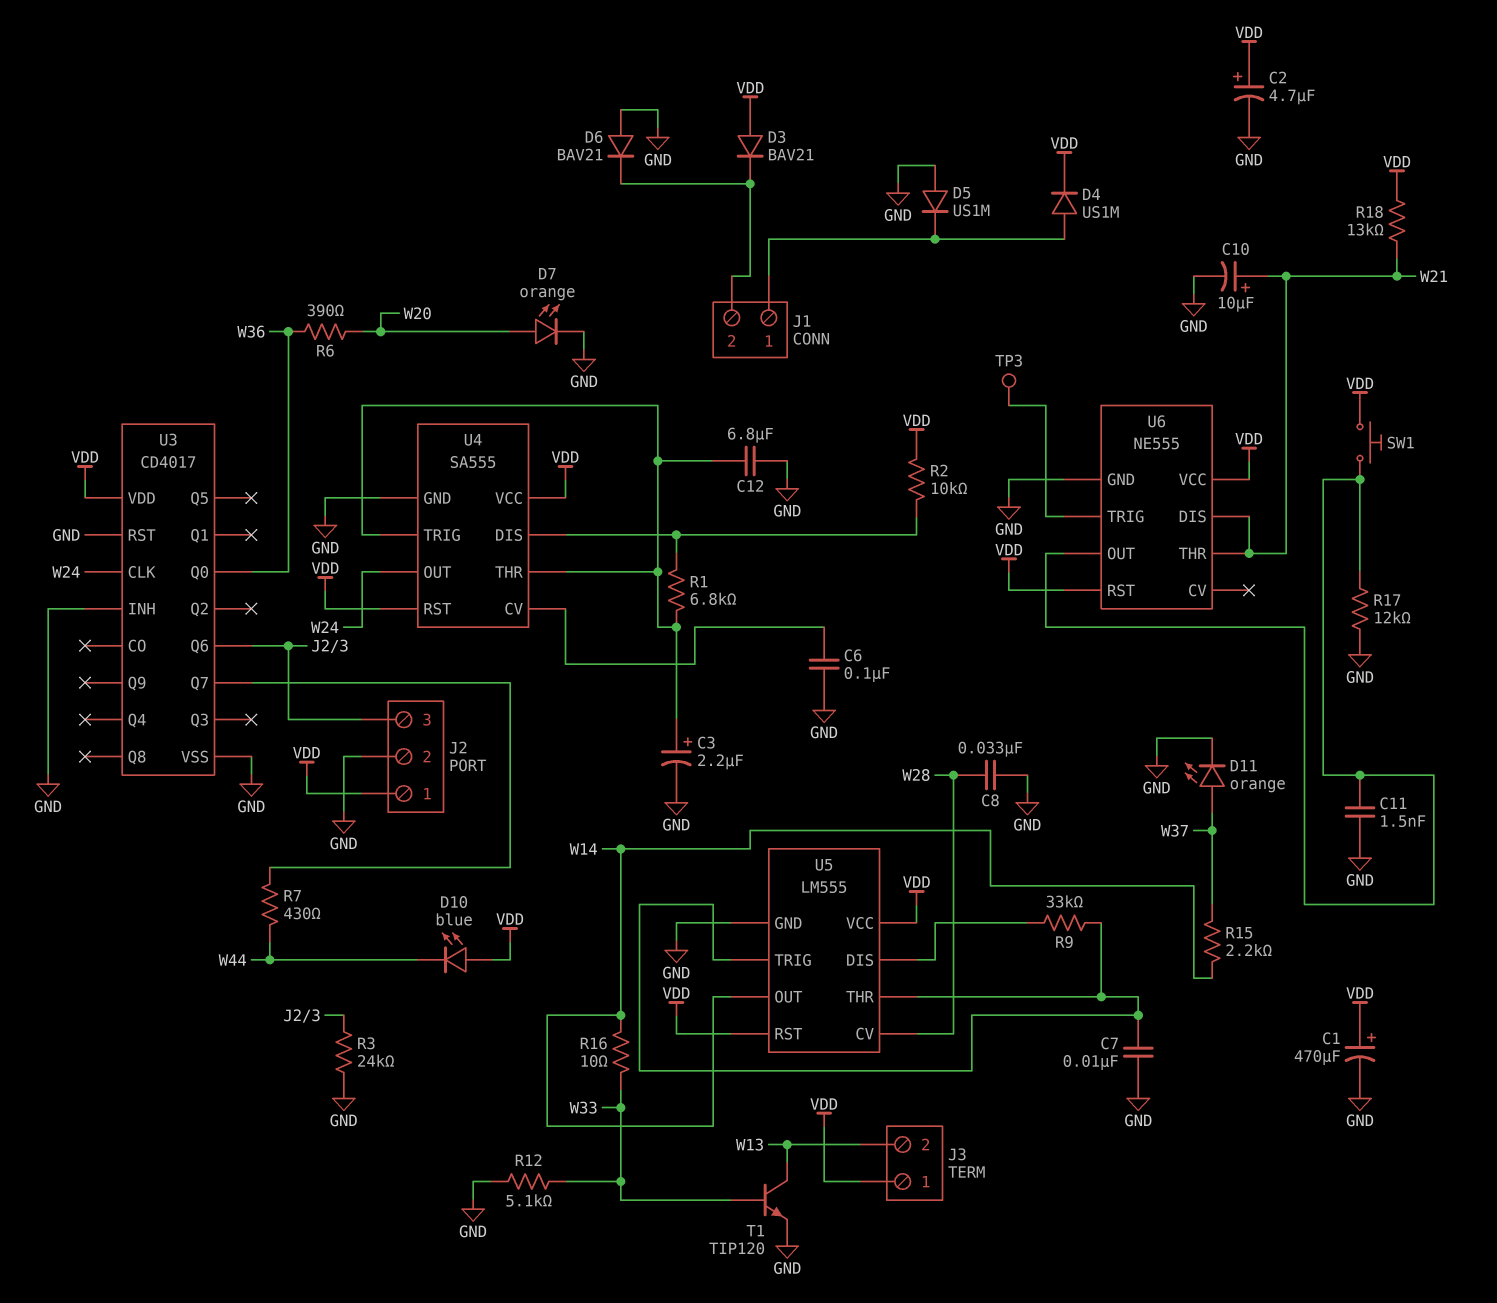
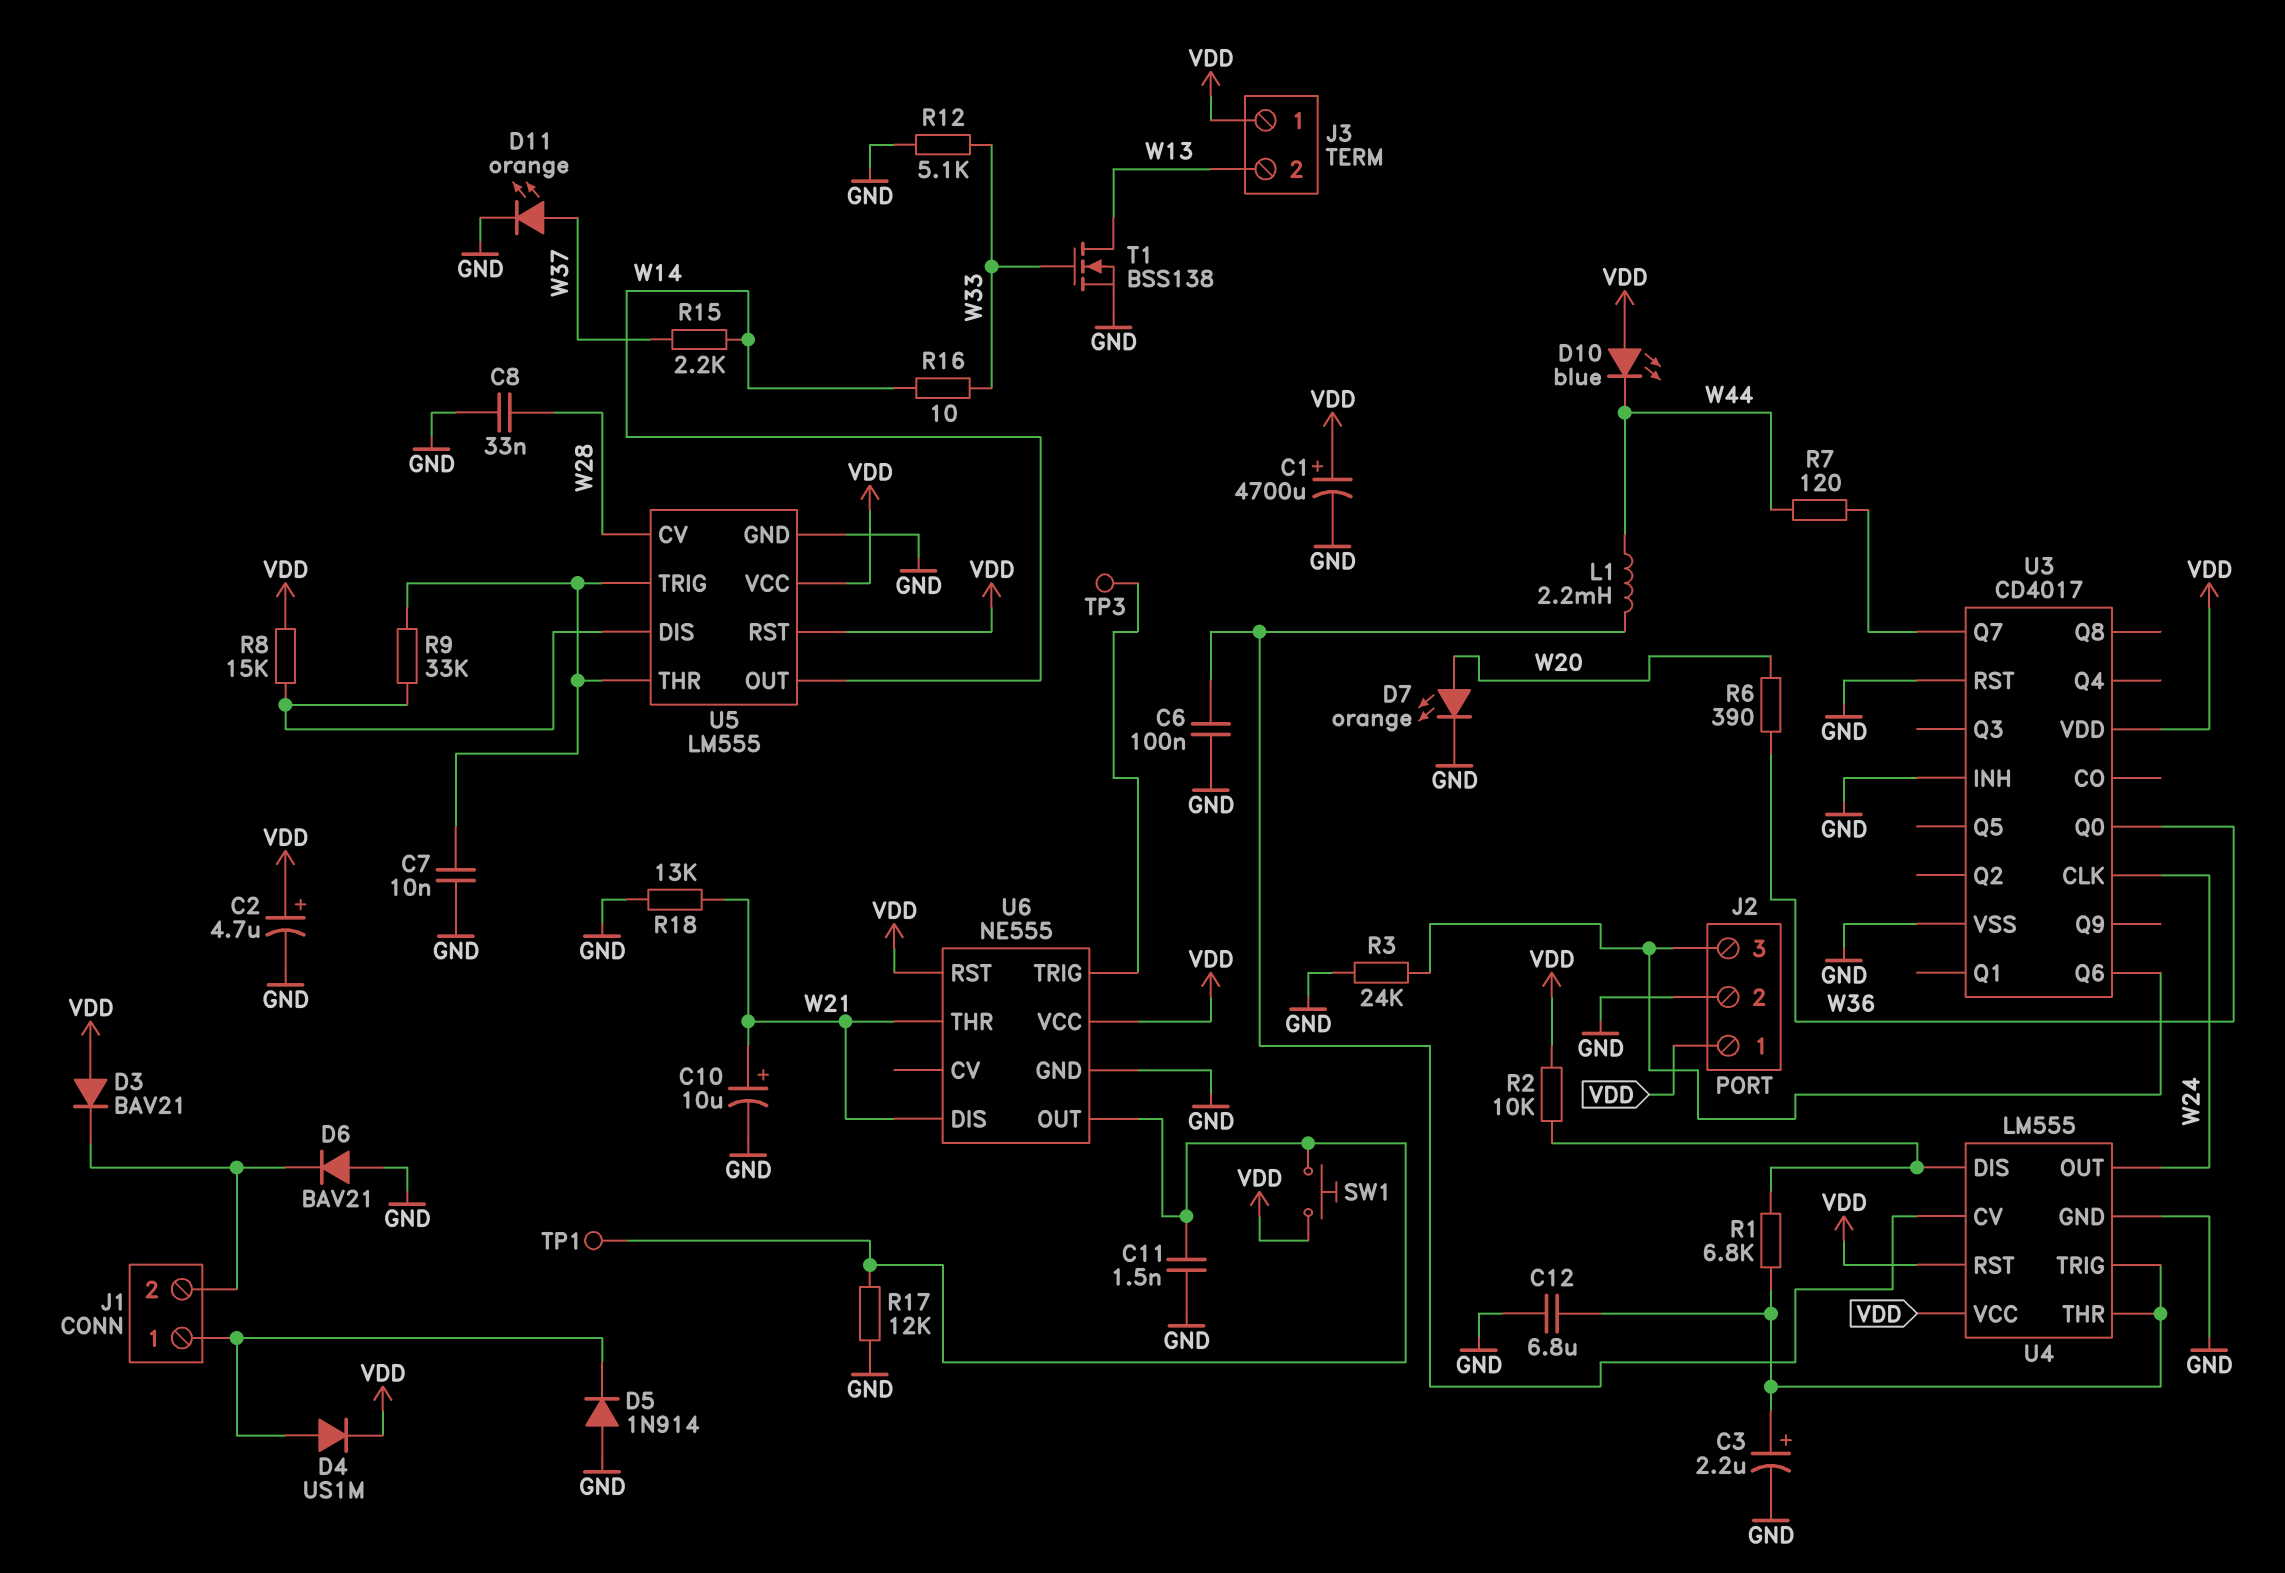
C1: 470uF (plus VDD, minus GND) -> 4700uF (plus VDD, minus GND)
D5: diode US1M (A GND, K J1/1) -> diode 1N914 (A GND, K J1/1)
L1: none -> 2.2mH (U4/CV, W44)
R7: 430 (U3/Q7, W44) -> 120 (U3/Q7, W44)
R8: none -> 15k (U5/DIS, VDD)
R18: 13k (VDD, W21) -> 13k (GND, W21)
T1: NPN TIP120 (B W33, C W13, E GND) -> NMOS BSS138 (G W33, D W13, S GND)
TP1: none -> test point (U6/OUT)
U4: SA555 -> LM555

